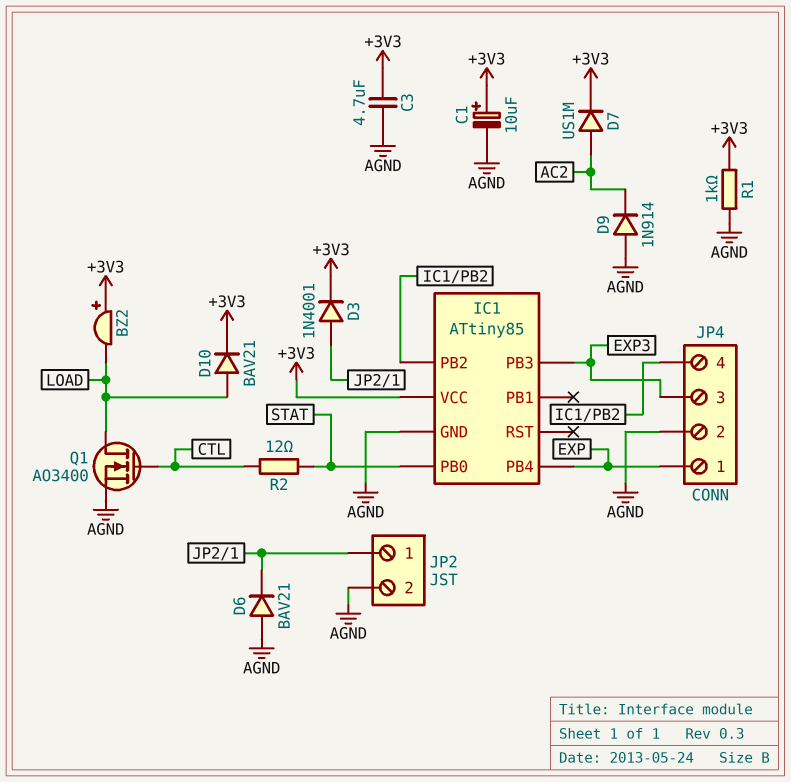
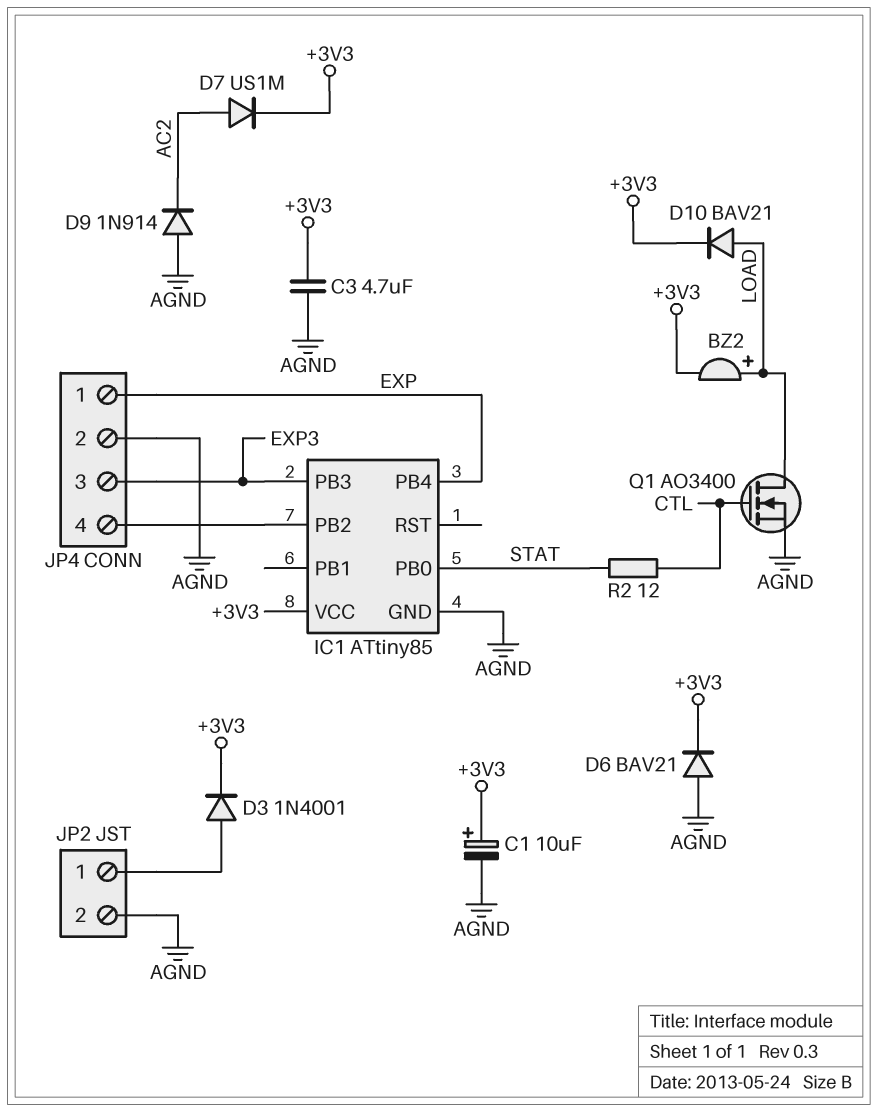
BZ2: buzzer (plus +3V3, minus LOAD) -> buzzer (plus LOAD, minus +3V3)
D6: diode BAV21 (A AGND, K JP2/1) -> diode BAV21 (A AGND, K +3V3)
R1: 1k (+3V3, AGND) -> none

